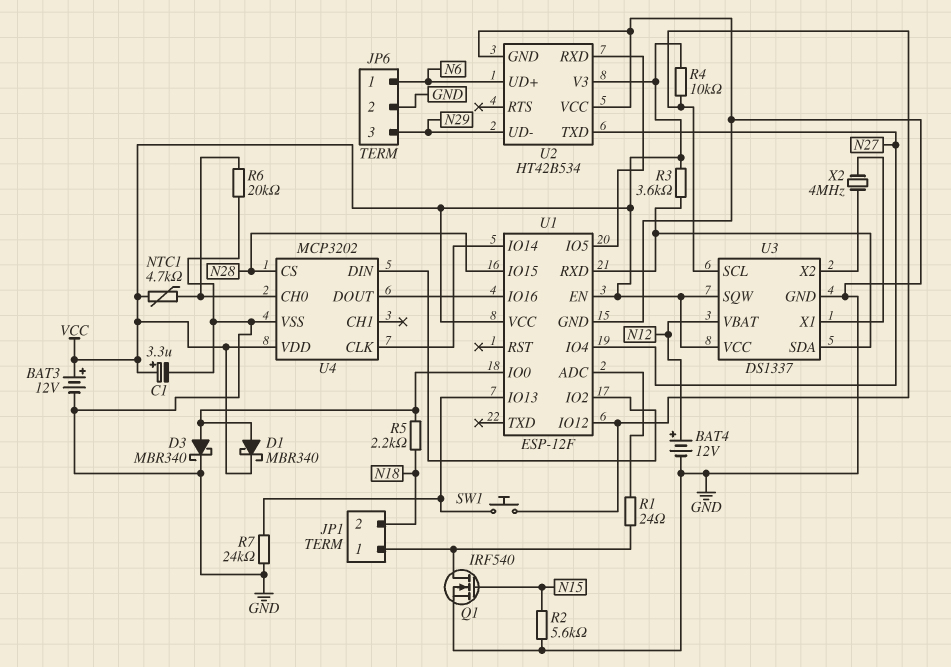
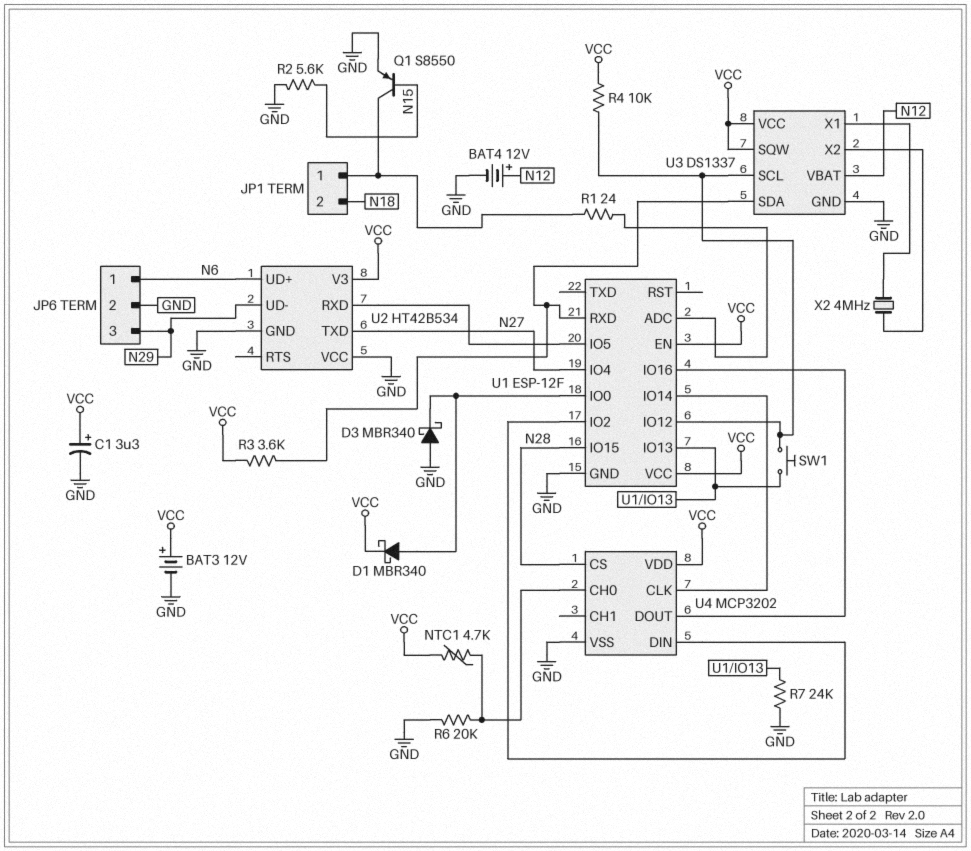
D3: schottky MBR340 (A U1/IO0, K GND) -> schottky MBR340 (A GND, K U1/IO0)
Q1: NMOS IRF540 (G N15, D JP1/1, S GND) -> PNP S8550 (B N15, C JP1/1, E GND)
R5: 2.2k (N18, U1/IO0) -> none

